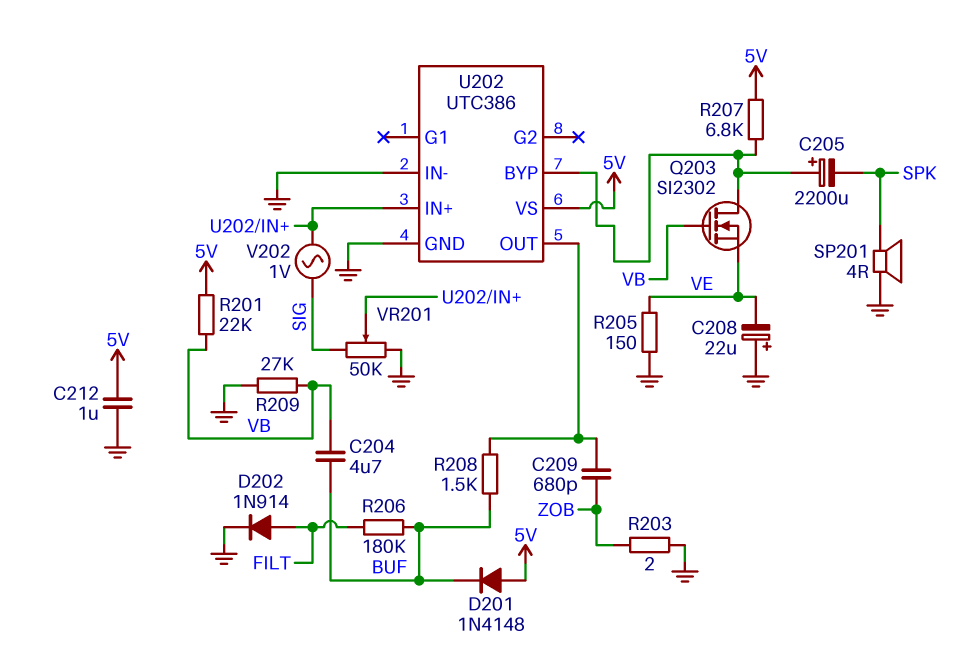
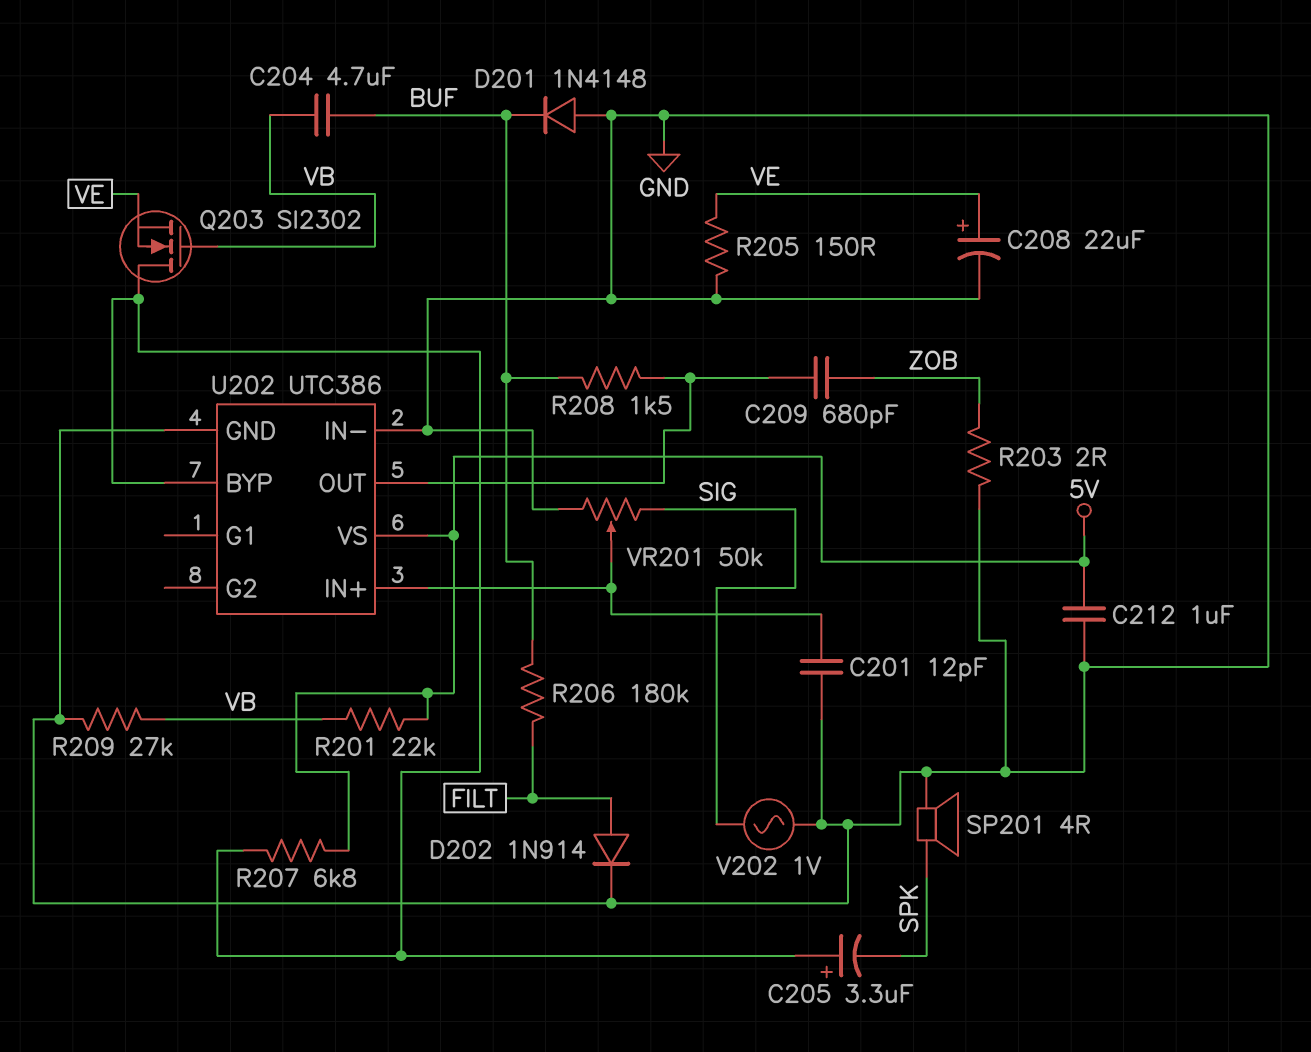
C201: none -> 12pF (GND, U202/IN+)
C205: 2200uF (plus U202/BYP, minus SPK) -> 3.3uF (plus U202/BYP, minus SPK)
C208: 22uF (plus GND, minus VE) -> 22uF (plus VE, minus GND)
D201: diode 1N4148 (A 5V, K BUF) -> diode 1N4148 (A GND, K BUF)
V202: AC 1V (SIG, U202/IN+) -> AC 1V (GND, SIG)

